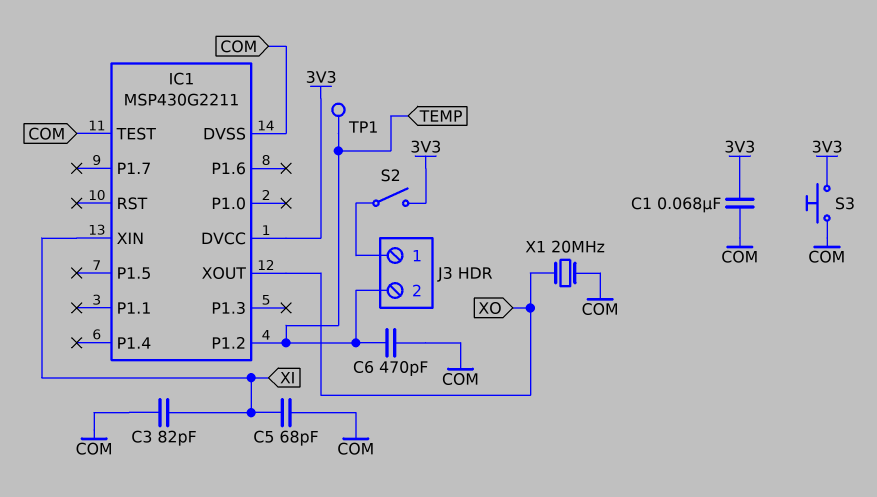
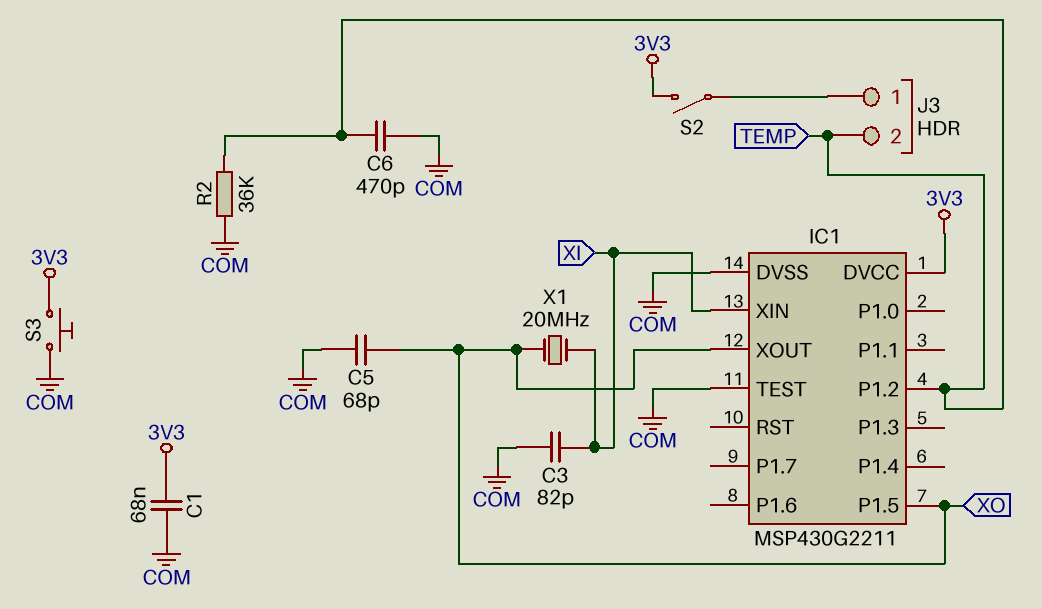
C5: 68pF (COM, XI) -> 68pF (COM, XO)
IC1 pin P1.5: none -> XO
R2: none -> 36k (COM, TEMP)
TP1: test point (TEMP) -> none
X1: 20MHz (COM, XO) -> 20MHz (XI, XO)

